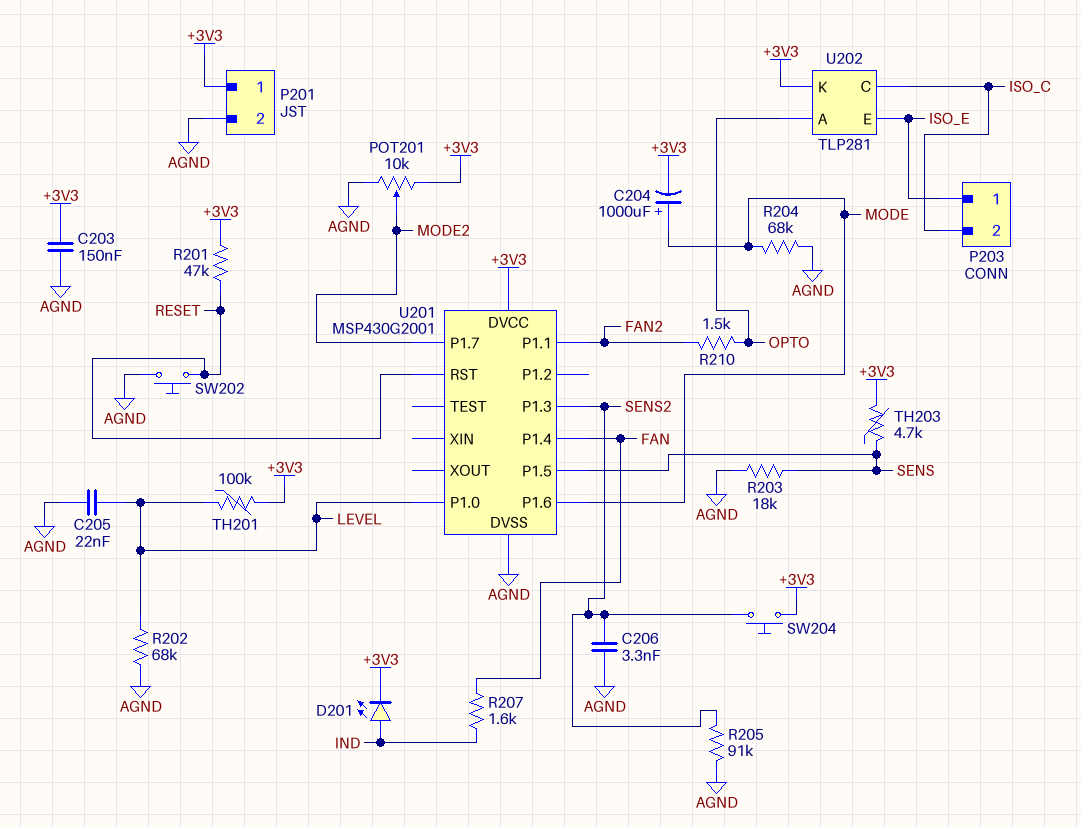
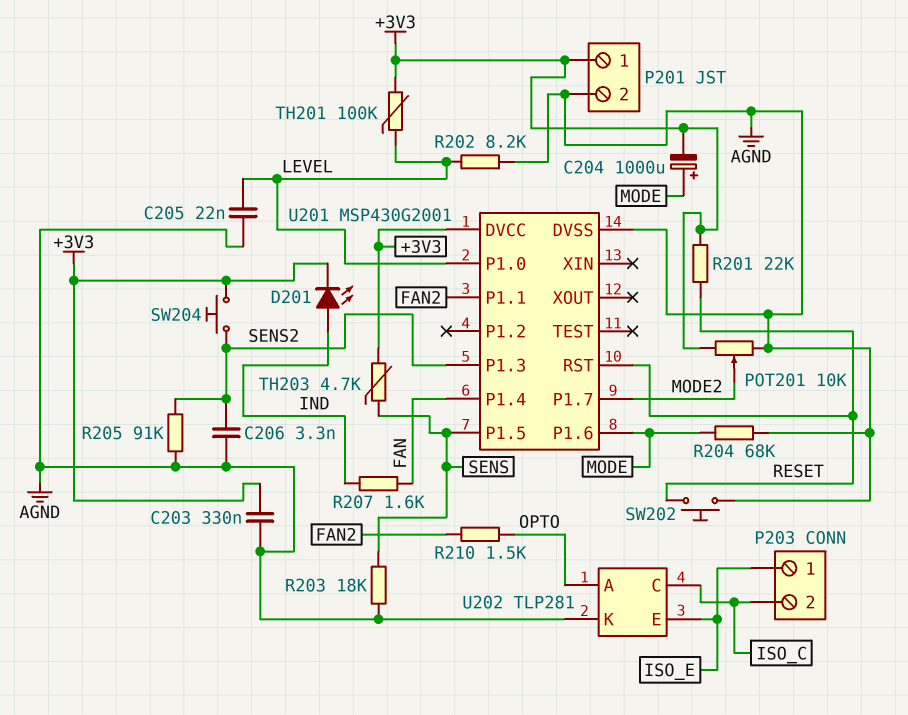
C203: 150nF (+3V3, AGND) -> 330nF (+3V3, AGND)
R201: 47k (+3V3, RESET) -> 22k (+3V3, RESET)
R202: 68k (AGND, LEVEL) -> 8.2k (AGND, LEVEL)
U202 pin K: +3V3 -> AGND

